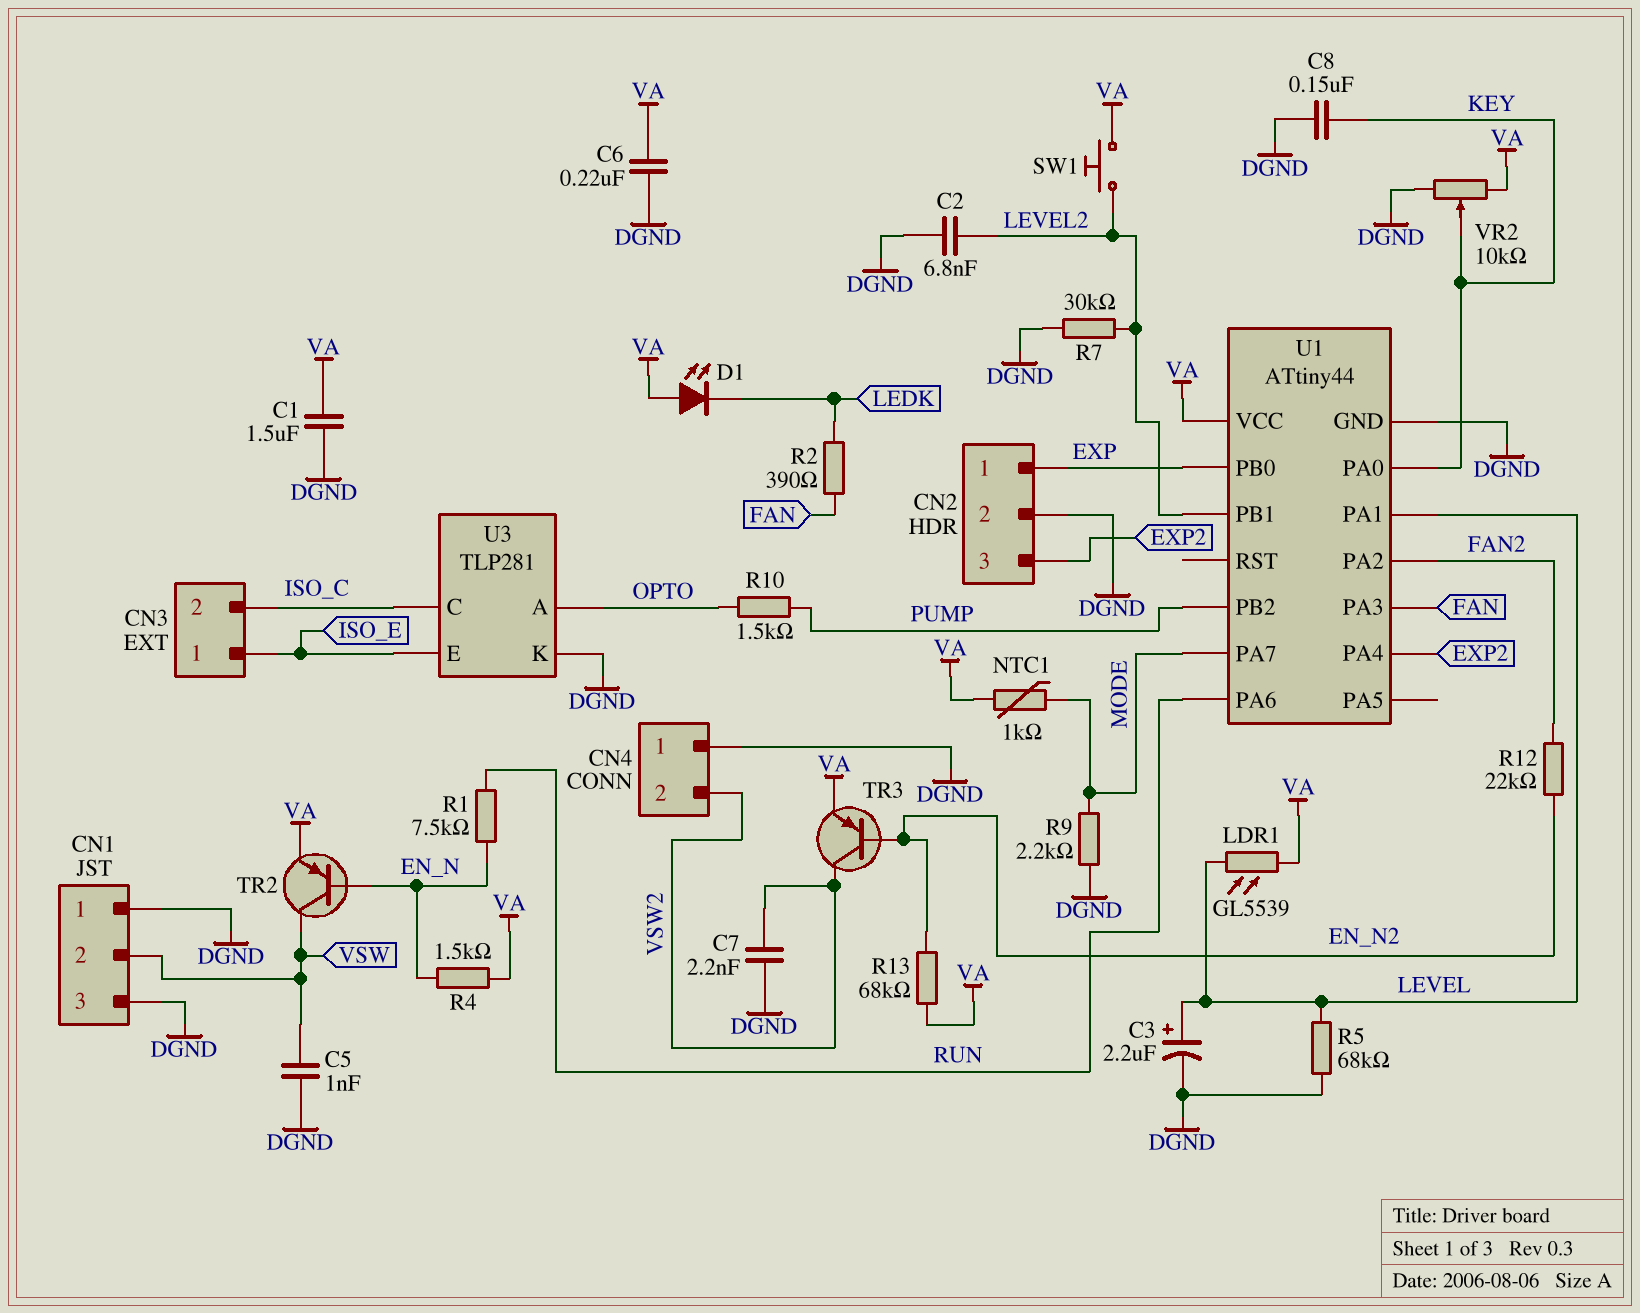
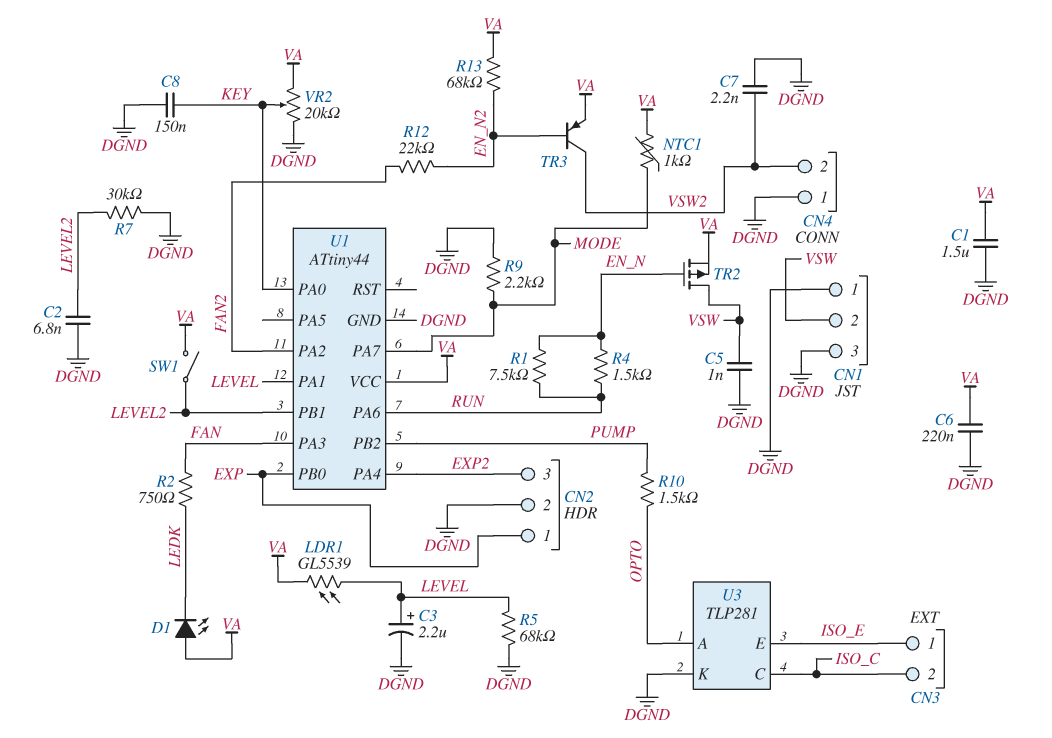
R2: 390 (FAN, LEDK) -> 750 (FAN, LEDK)
R4: 1.5k (EN_N, VA) -> 1.5k (EN_N, RUN)
SW1: button (LEVEL2, VA) -> switch (LEVEL2, VA)
TR2: PNP (B EN_N, C VSW, E VA) -> PMOS (G EN_N, D VSW, S VA)
VR2: 10k (DGND, VA, wiper KEY) -> 20k (DGND, VA, wiper KEY)

